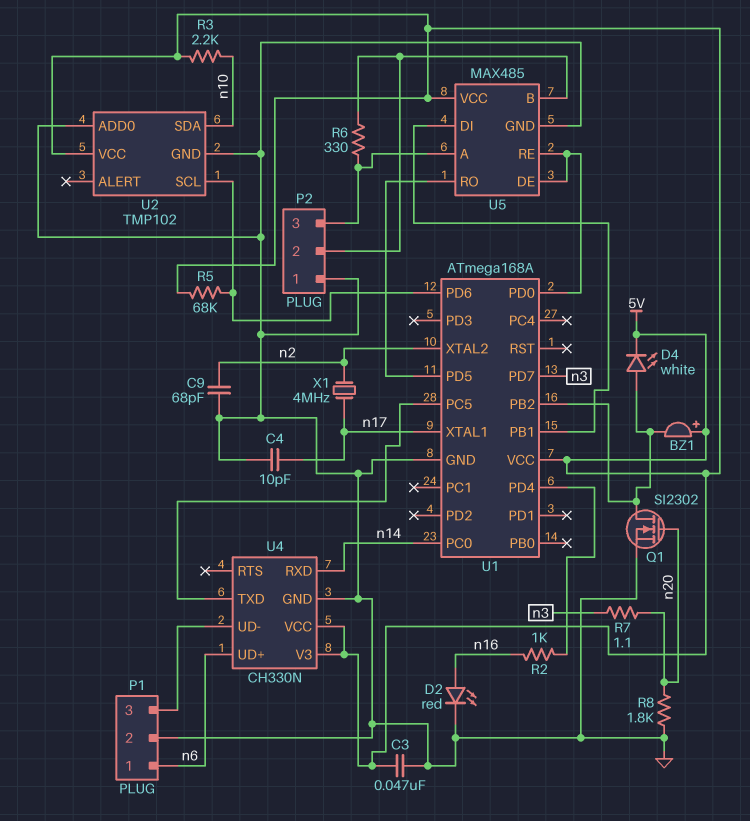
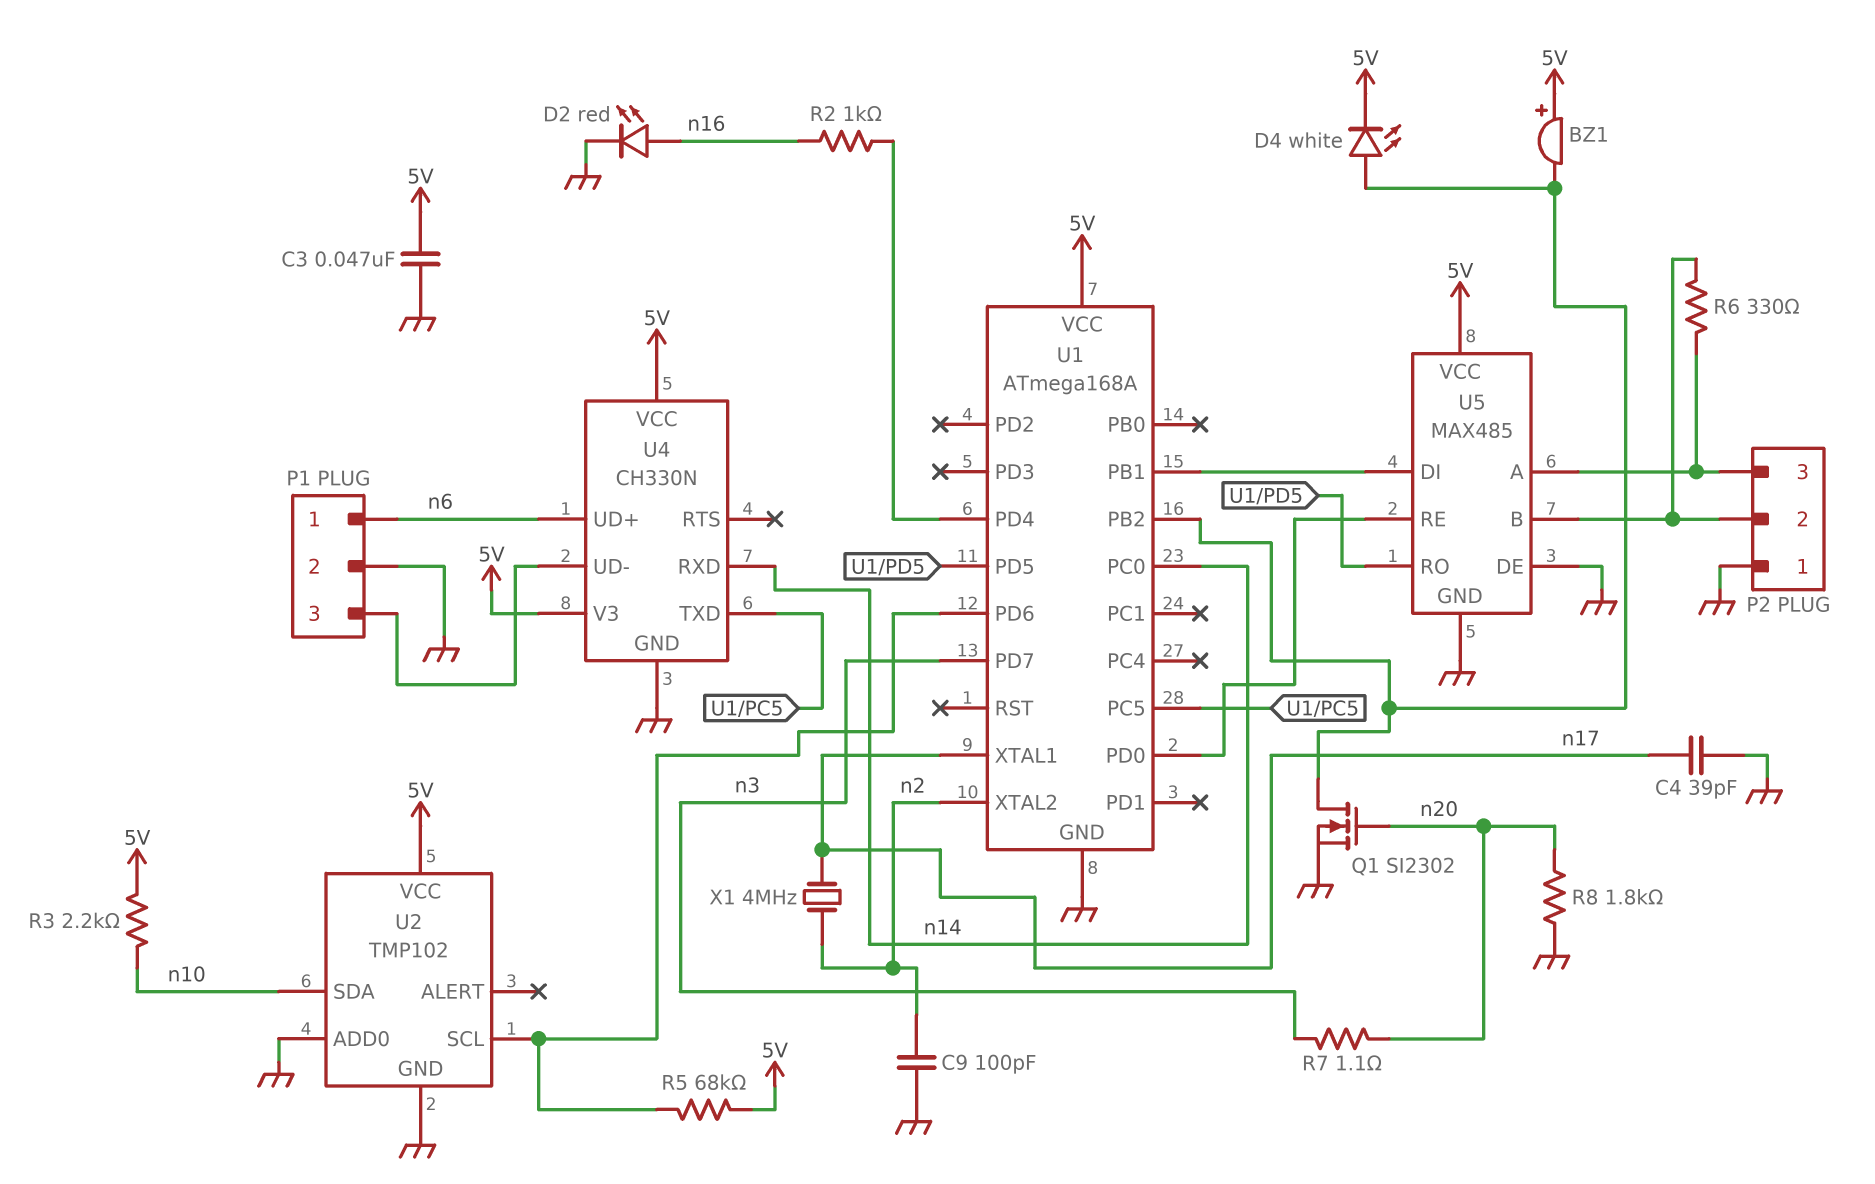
C4: 10pF (GND, n17) -> 39pF (GND, n17)
C9: 68pF (GND, n2) -> 100pF (GND, n2)
U5 pin DE: U1/PD0 -> GND

